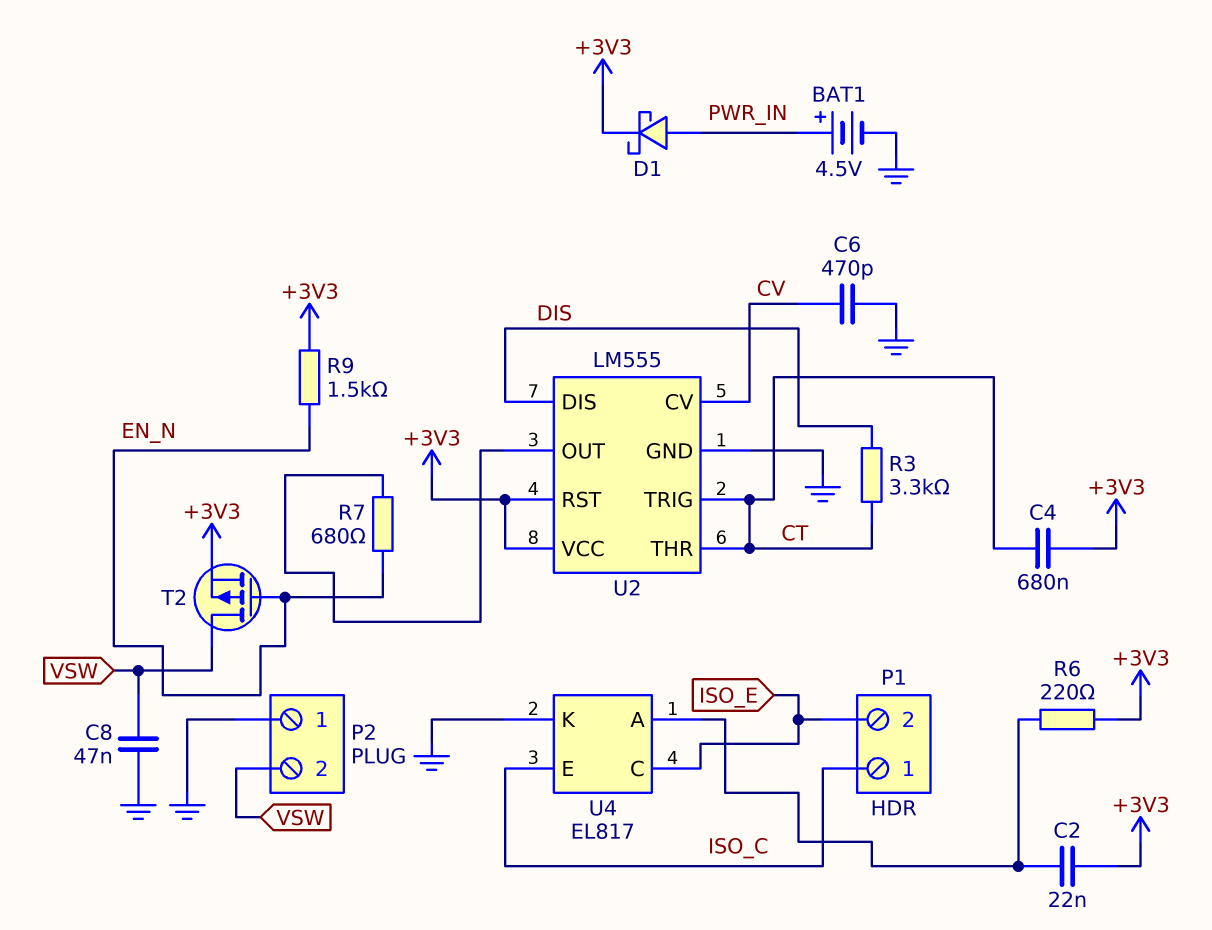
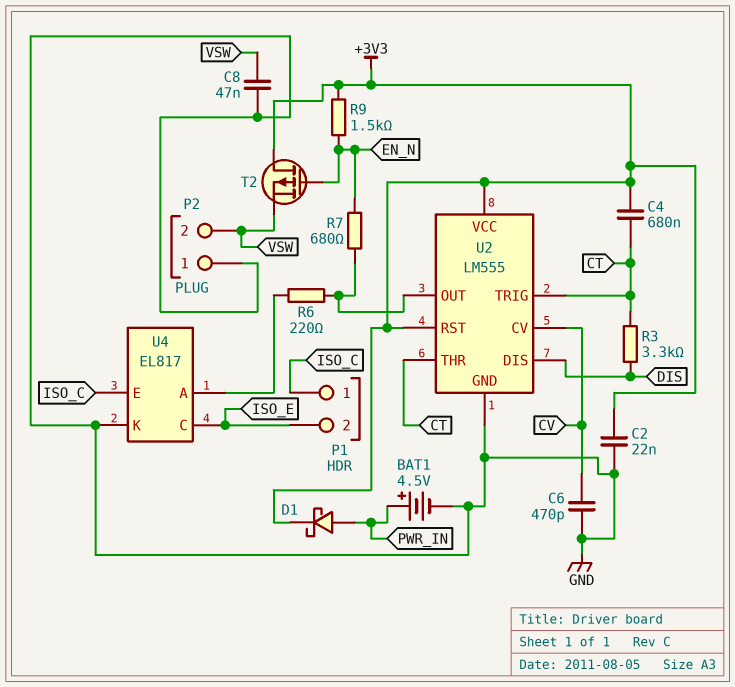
C2: 22nF (+3V3, U4/A) -> 22nF (+3V3, GND)
R6: 220 (+3V3, U4/A) -> 220 (U2/OUT, U4/A)
T2: PMOS (G EN_N, D VSW, S +3V3) -> PMOS (G EN_N, D +3V3, S VSW)

